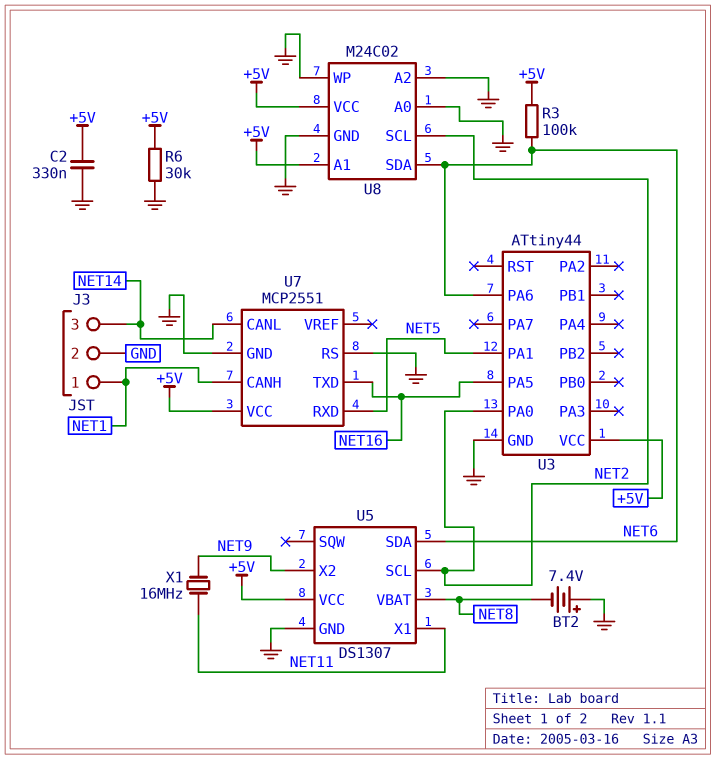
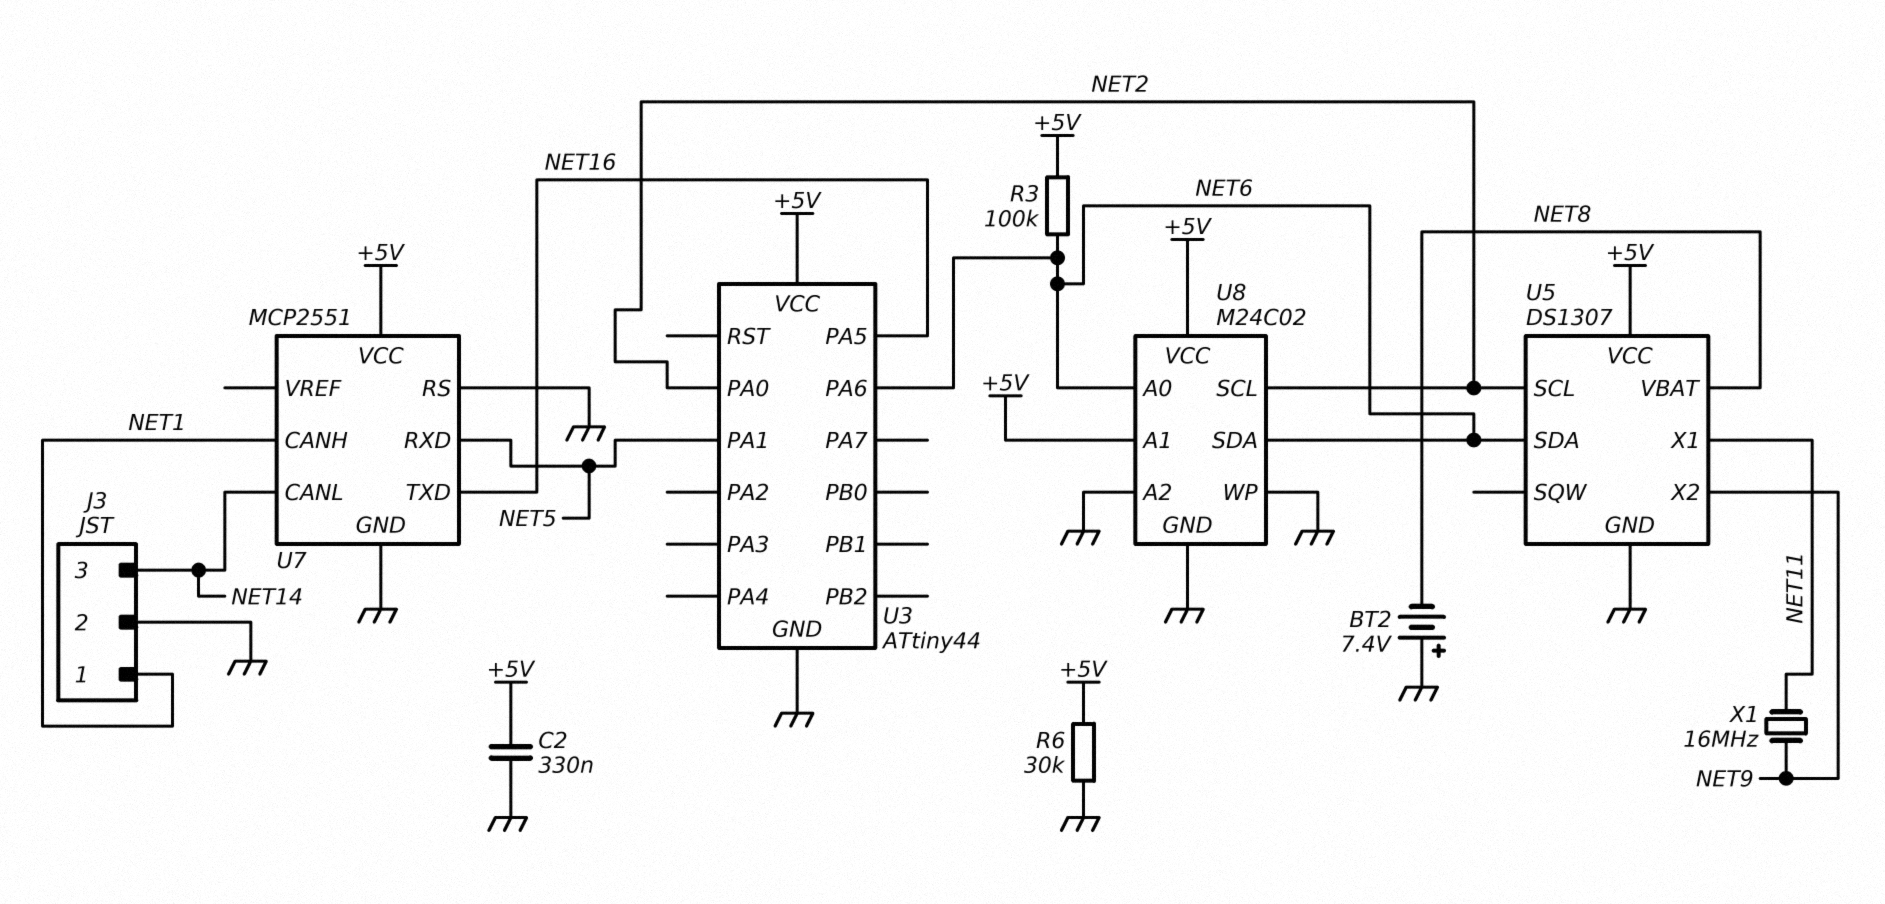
U8 pin A0: GND -> NET6

